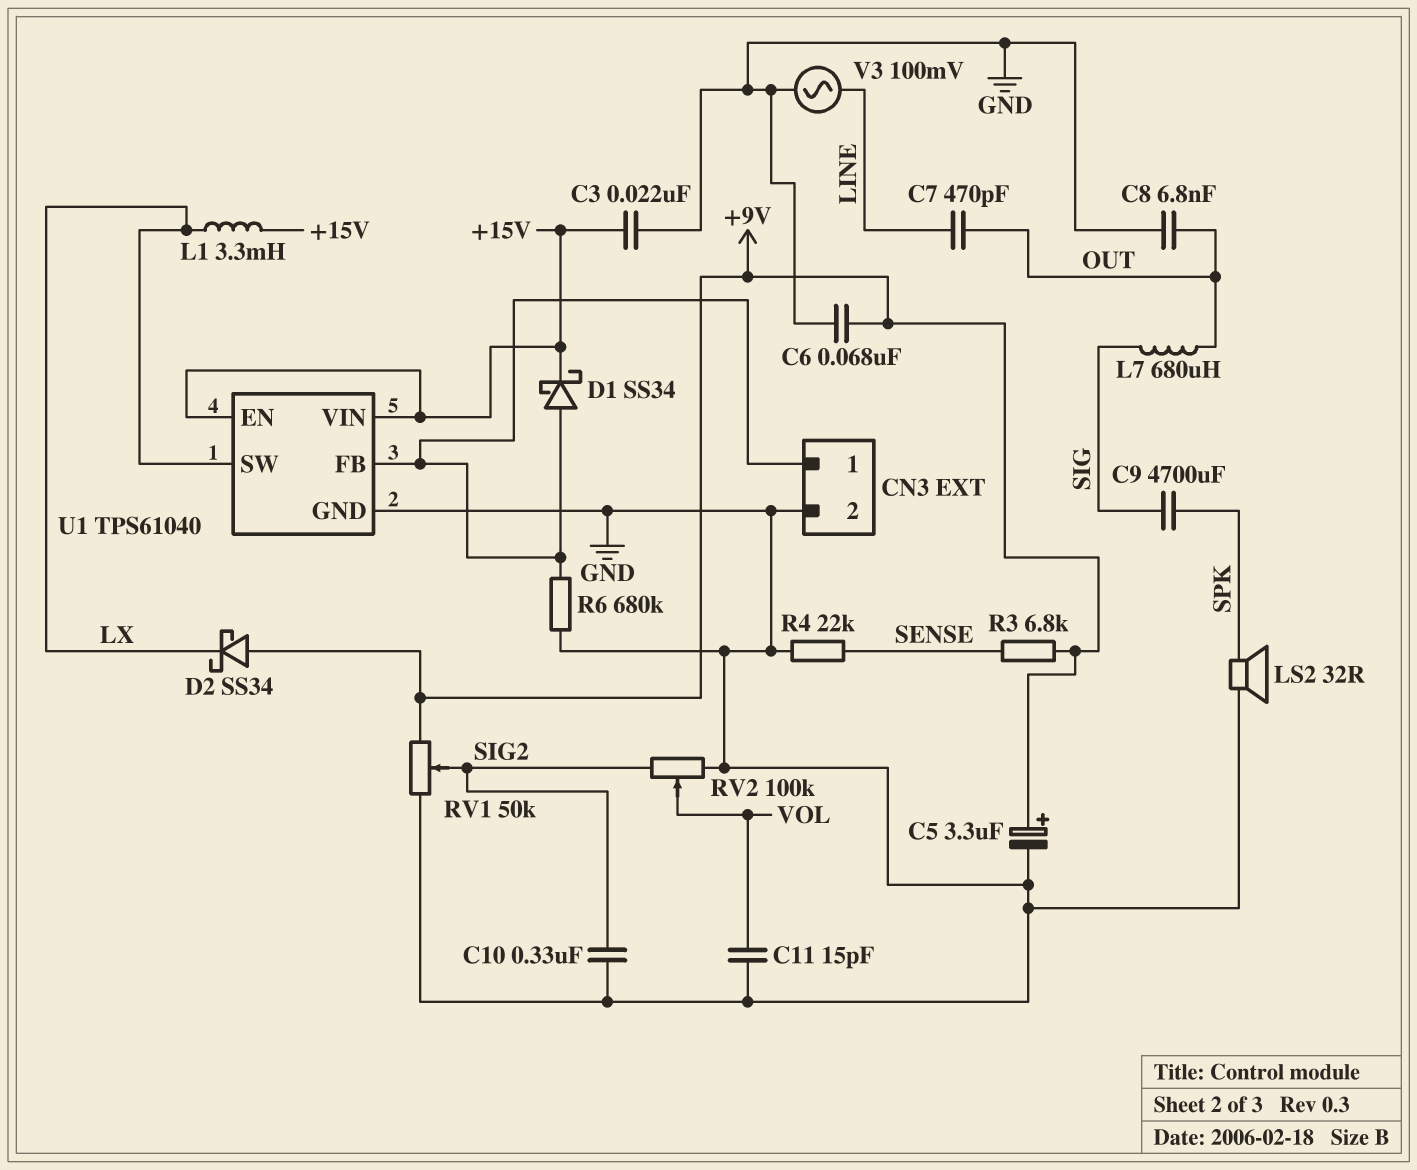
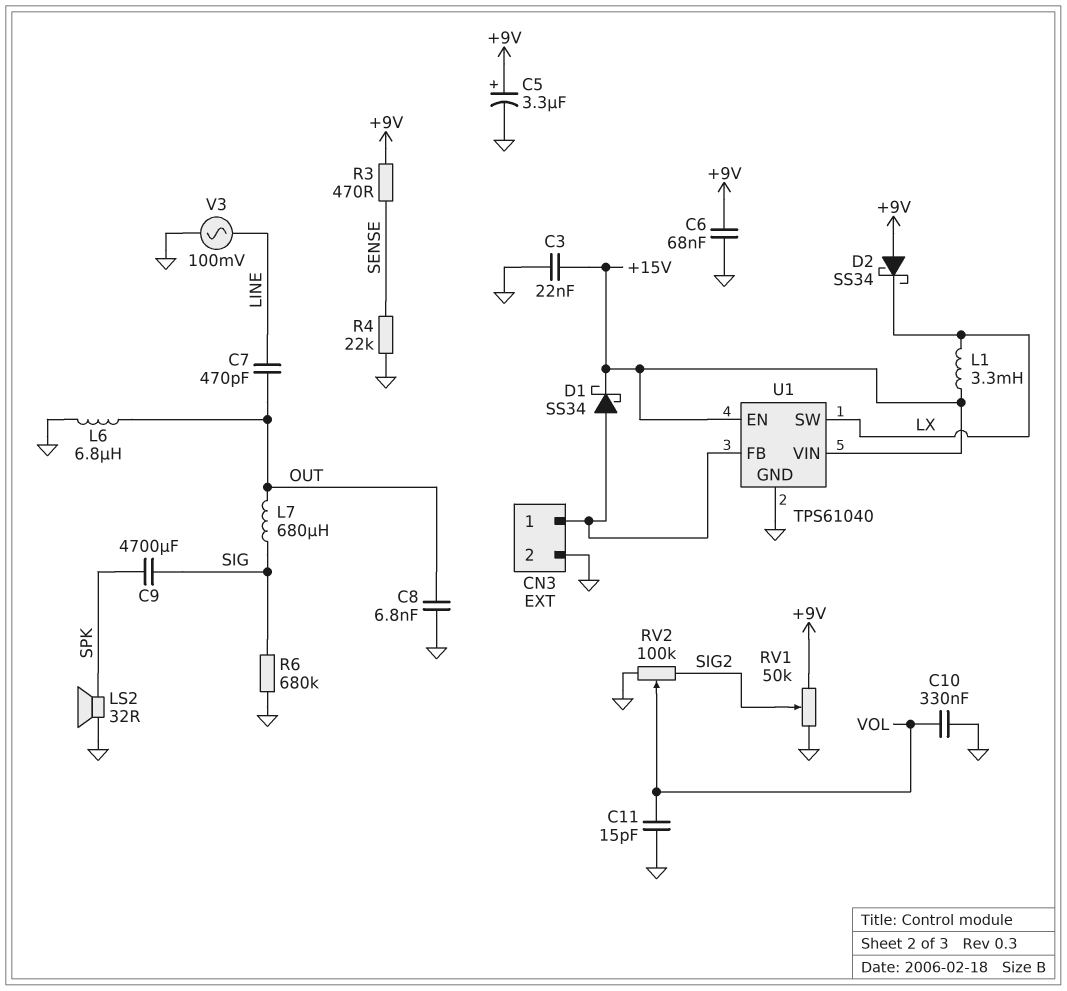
C10: 330nF (GND, SIG2) -> 330nF (GND, VOL)
L6: none -> 6.8uH (GND, OUT)
R3: 6.8k (+9V, SENSE) -> 470 (+9V, SENSE)
R6: 680k (CN3/1, GND) -> 680k (GND, SIG)

